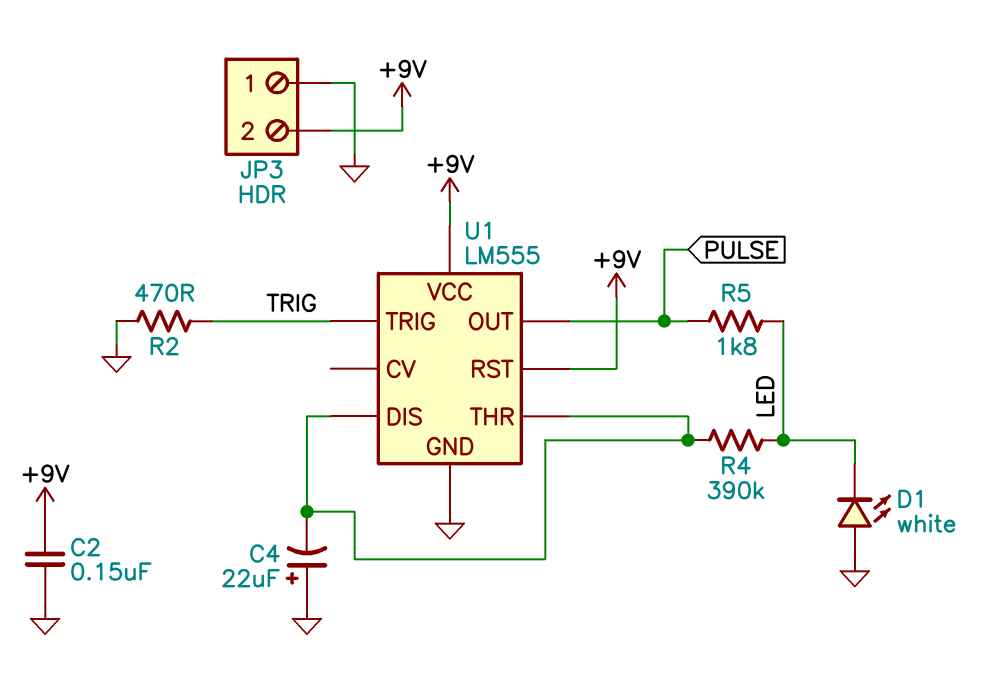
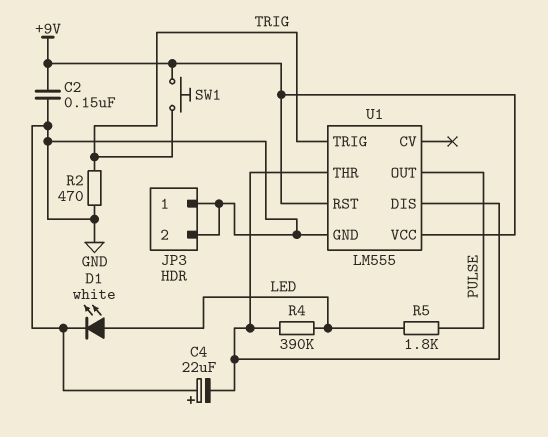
D1: LED white (A GND, K LED) -> LED white (A LED, K GND)
JP3 pin 2: +9V -> GND
SW1: none -> button (+9V, TRIG)

